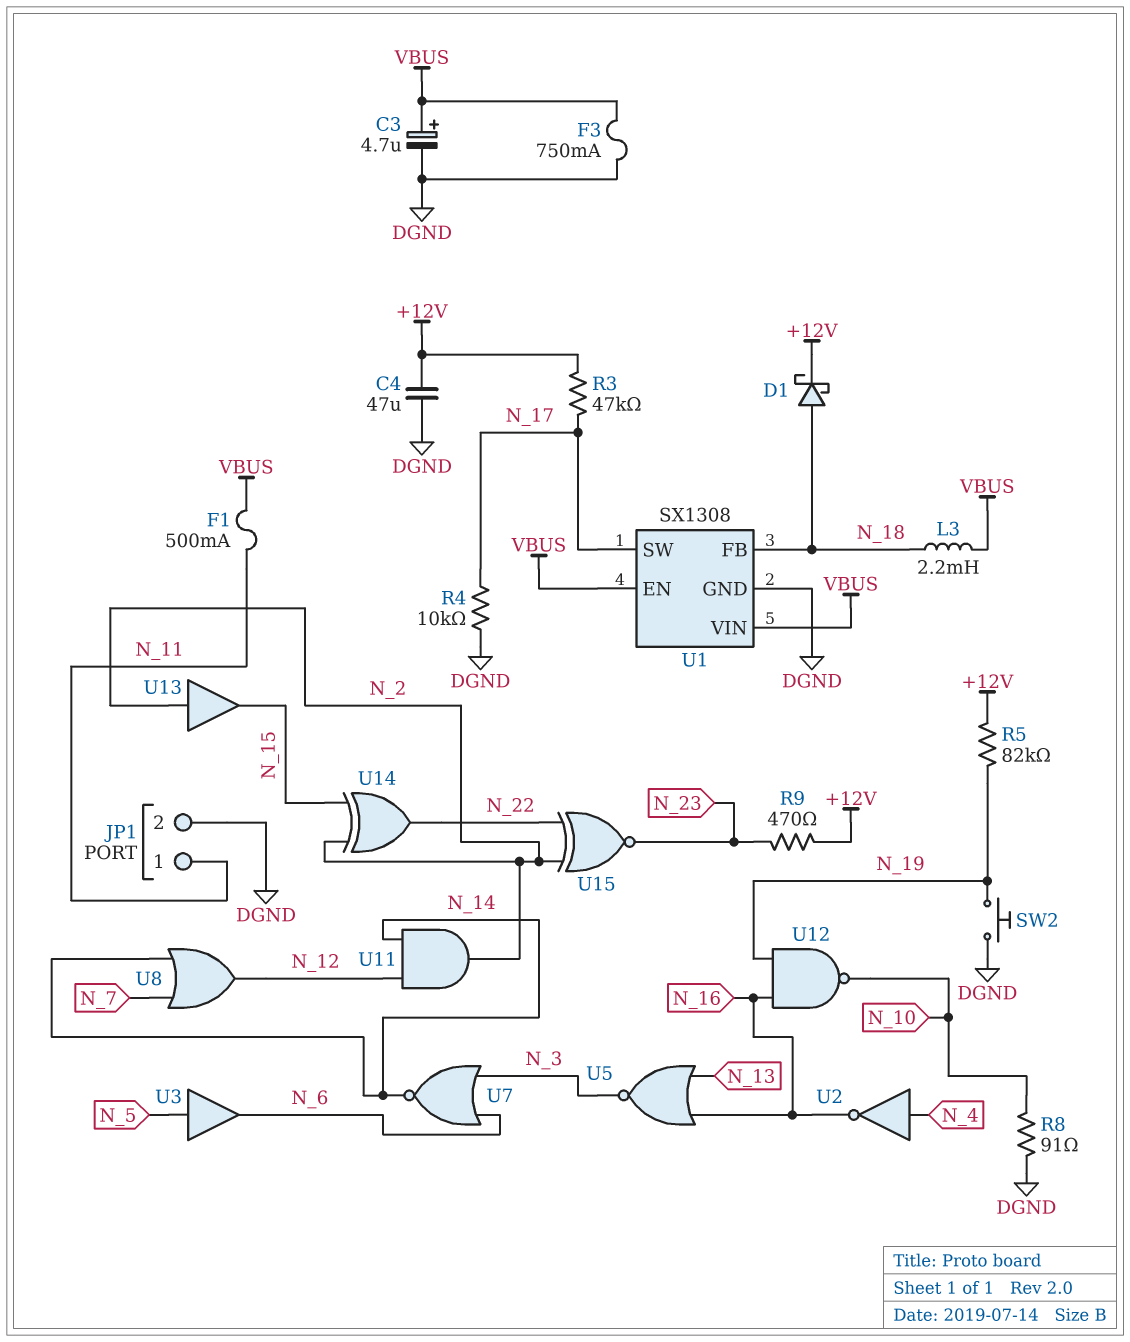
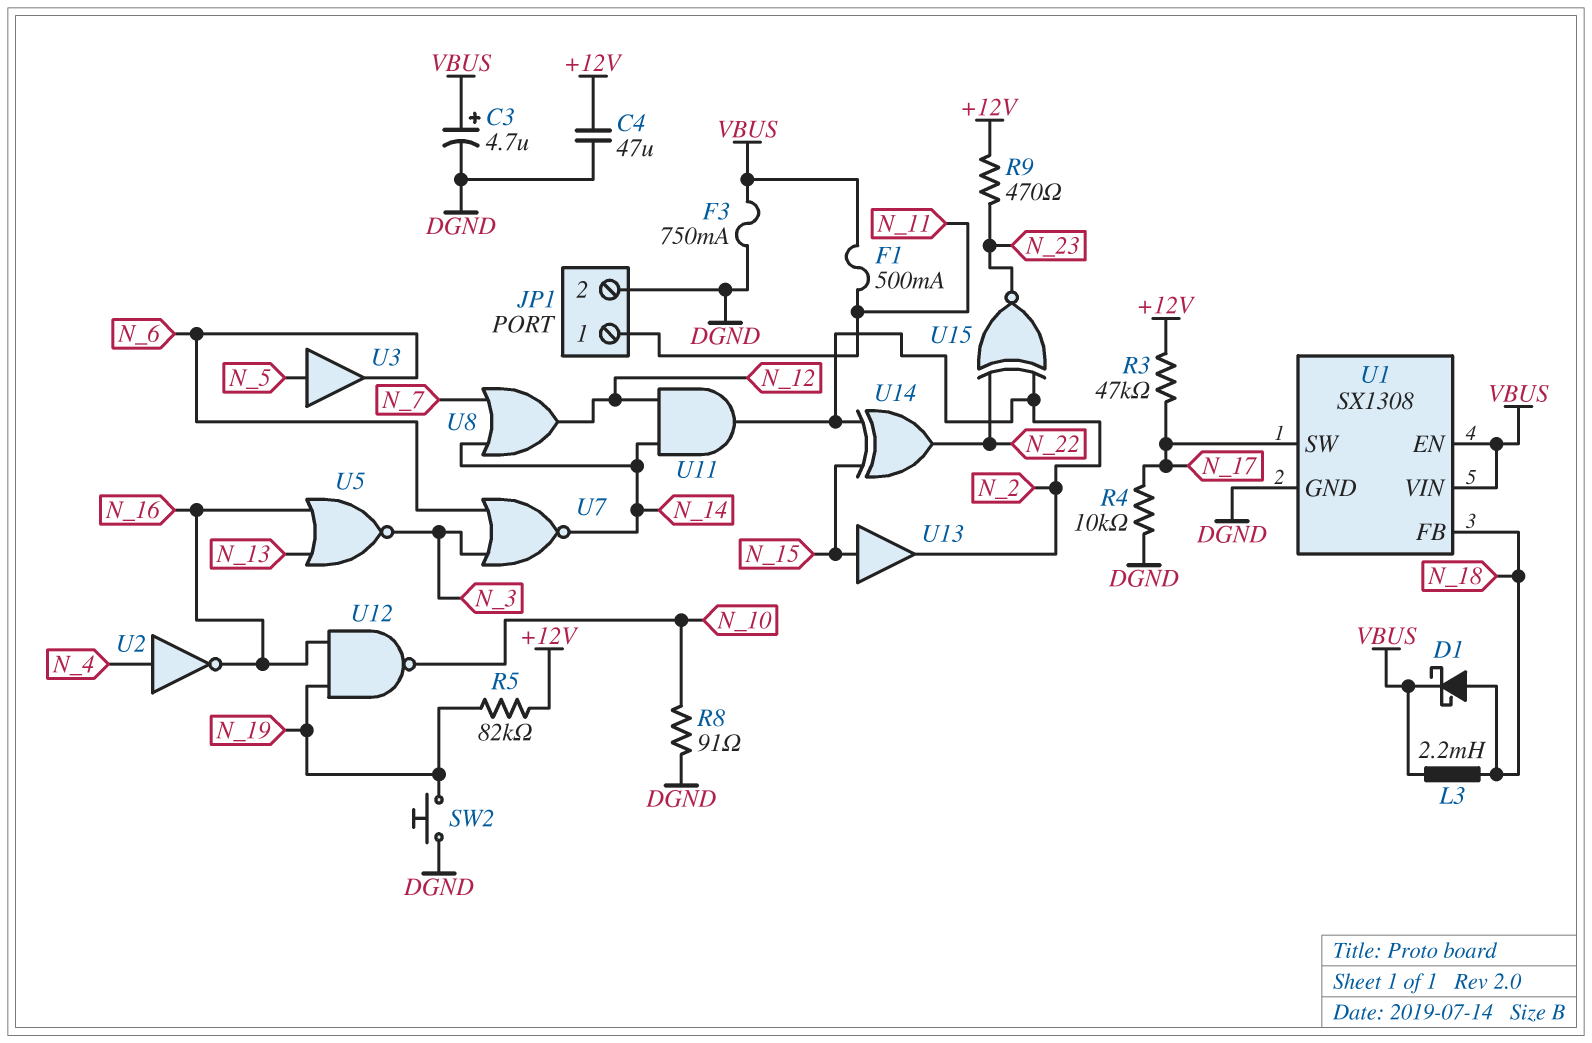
D1: schottky (A N_18, K +12V) -> schottky (A N_18, K VBUS)
U13: buffer (in N_2, out N_15) -> buffer (in N_15, out N_2)

